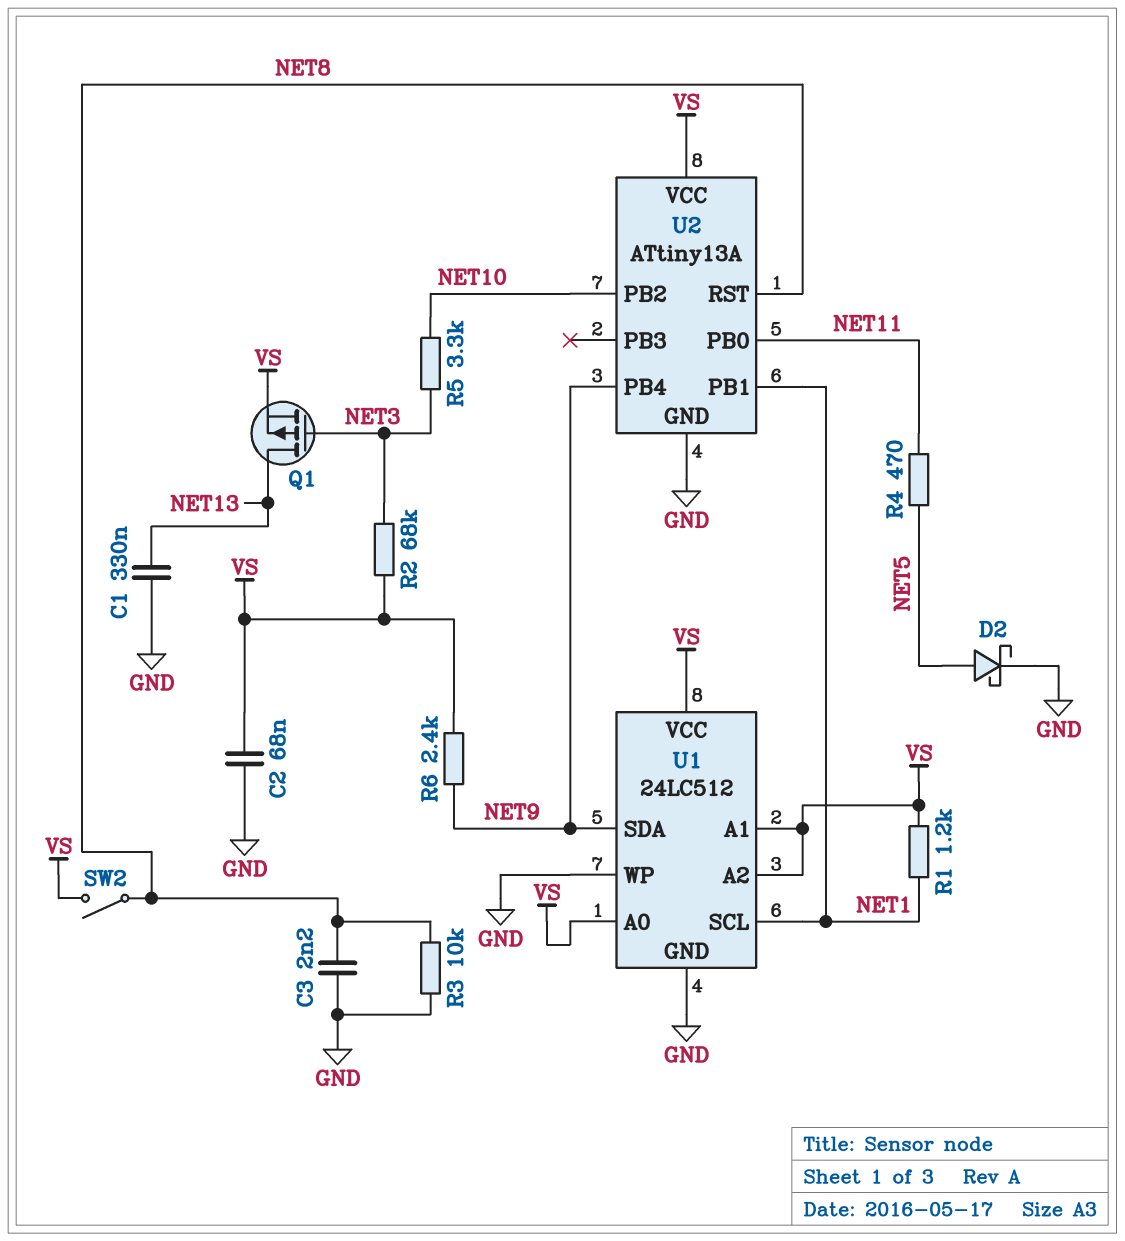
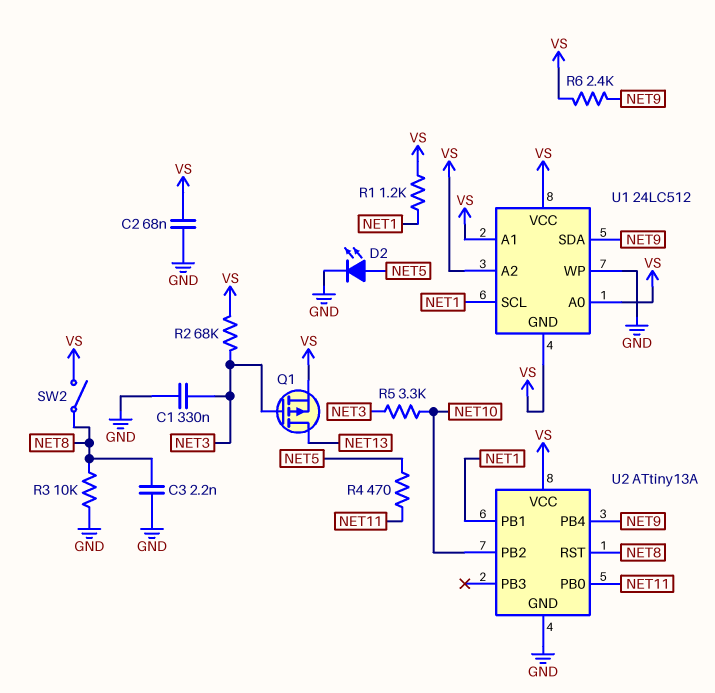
C1: 330nF (GND, NET13) -> 330nF (GND, NET3)
D2: schottky (A NET5, K GND) -> LED (A NET5, K GND)
U1 pin GND: GND -> VS

